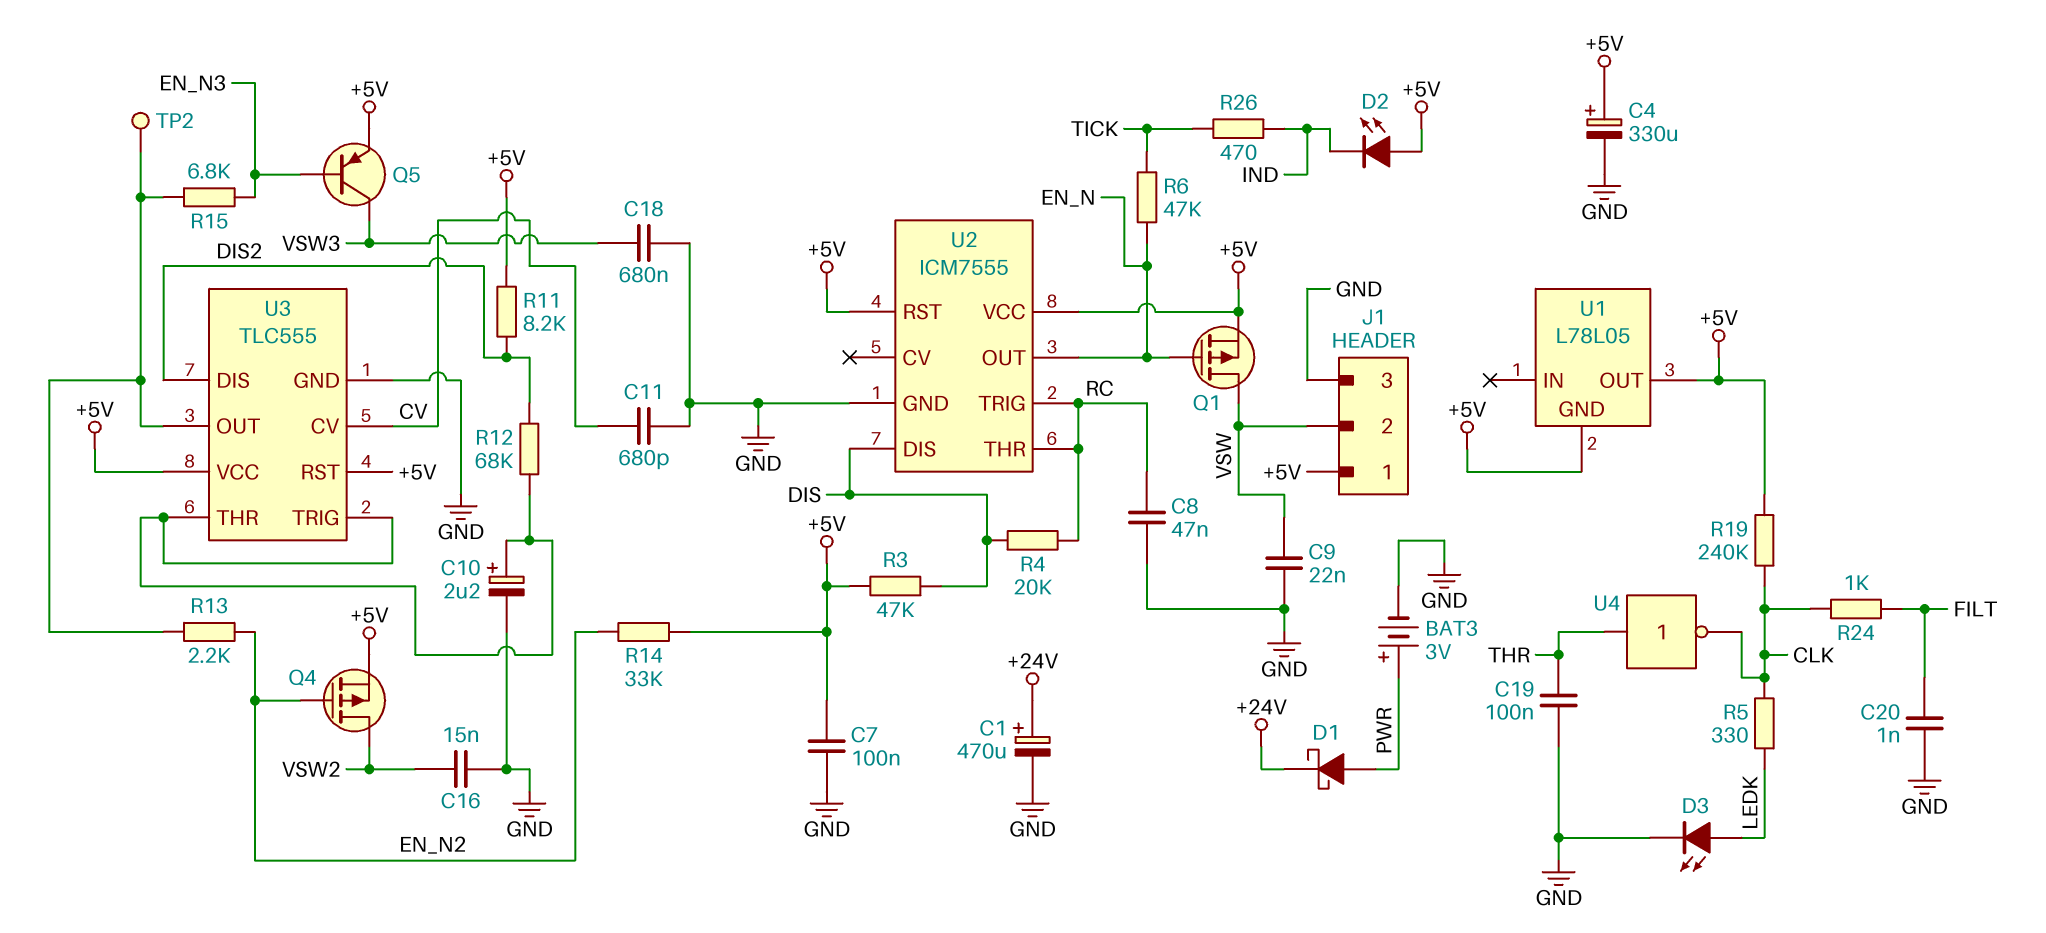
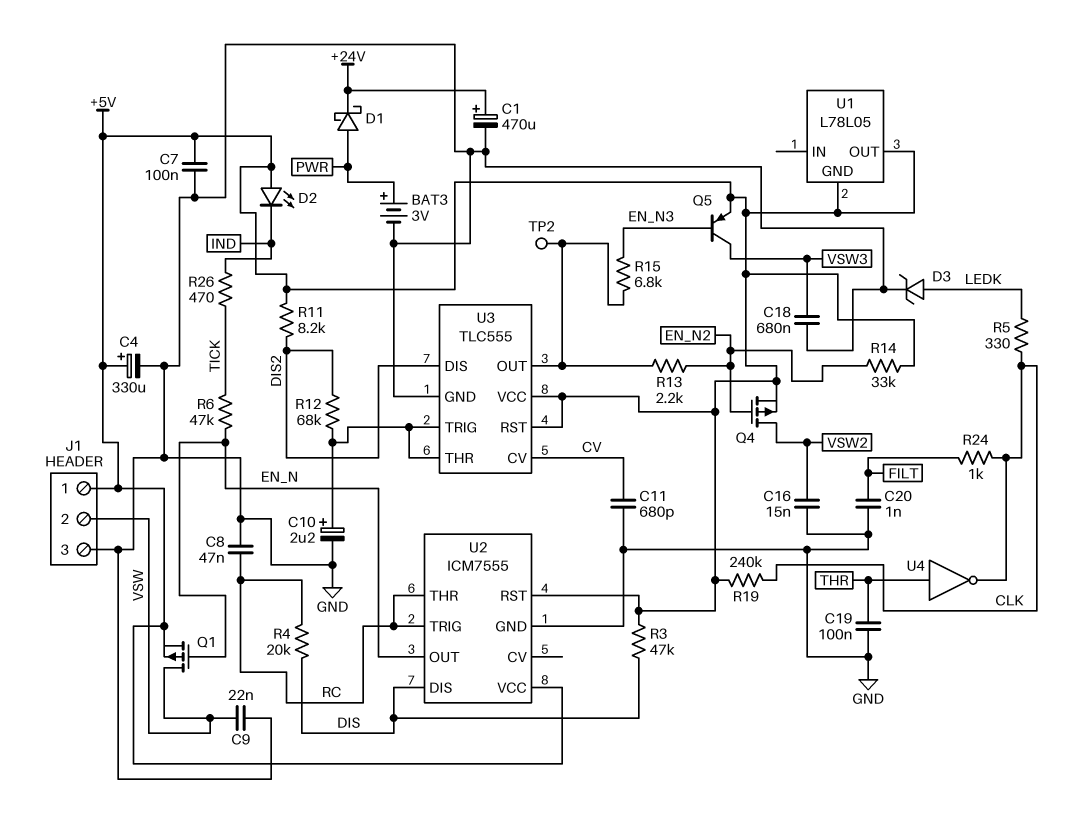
D3: LED (A LEDK, K GND) -> zener (A LEDK, K GND)

